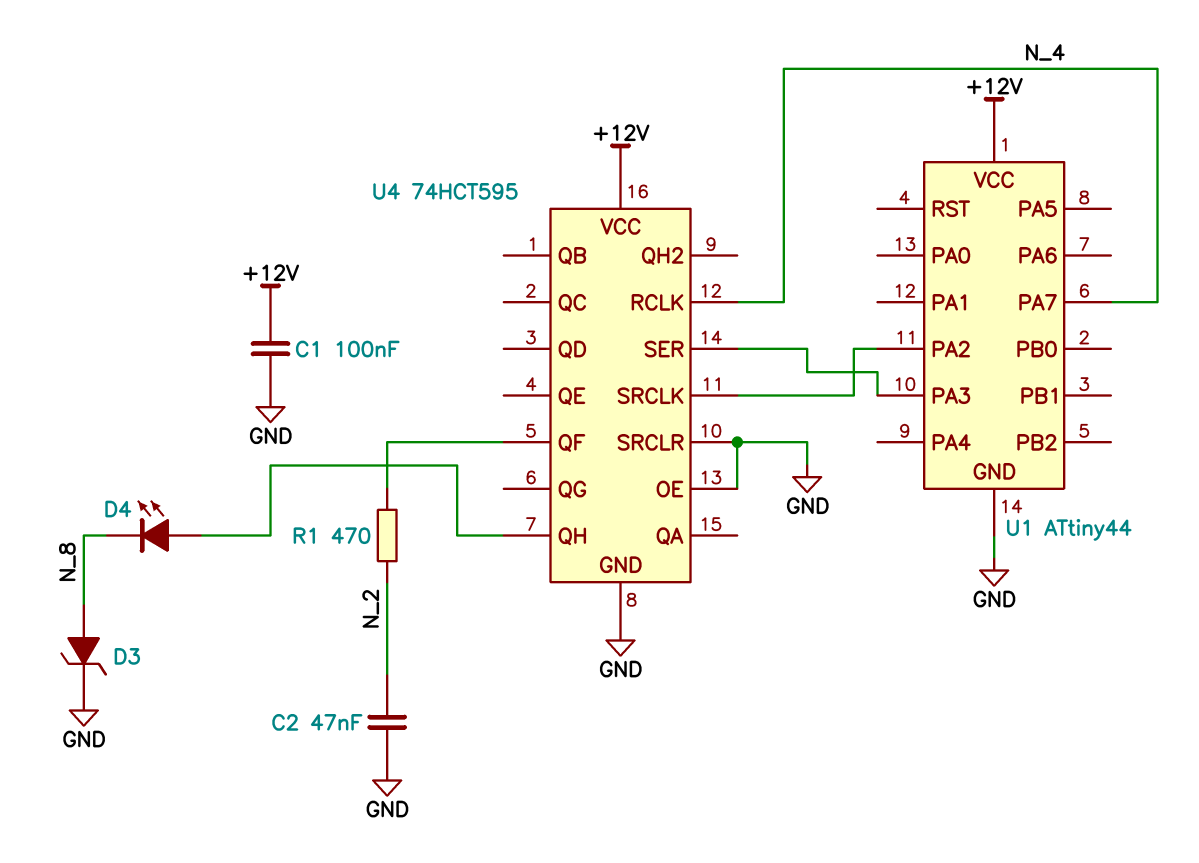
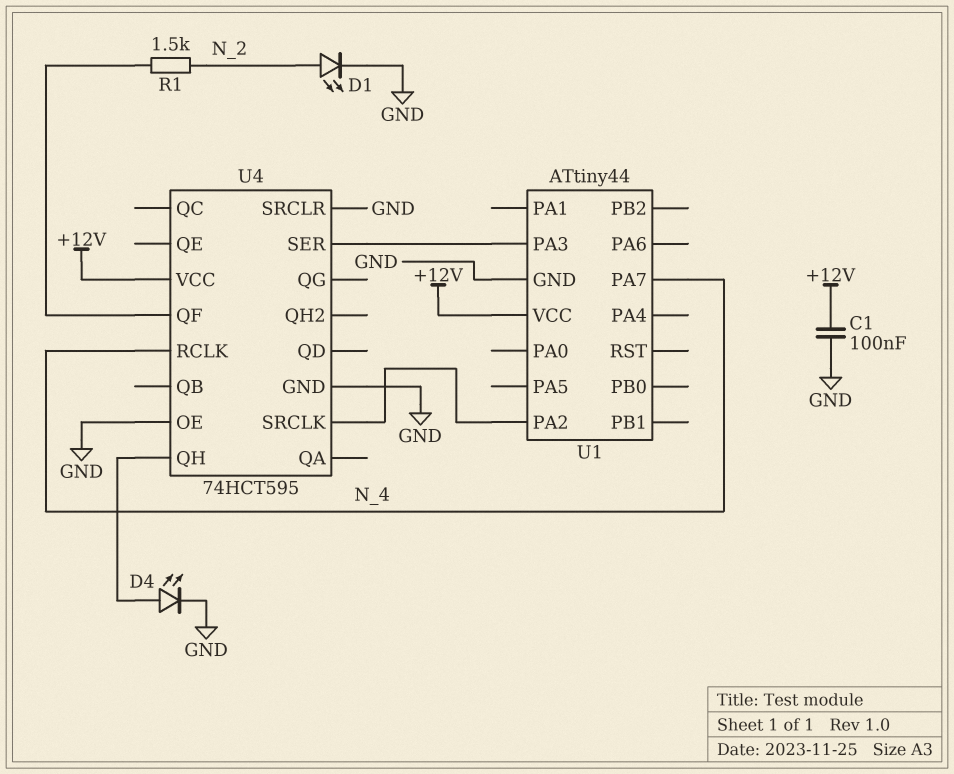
C2: 47nF (GND, N_2) -> none
D1: none -> LED (A N_2, K GND)
D3: zener (A N_8, K GND) -> none
D4: LED (A U4/QH, K N_8) -> LED (A U4/QH, K GND)
R1: 470 (N_2, U4/QF) -> 1.5k (N_2, U4/QF)

